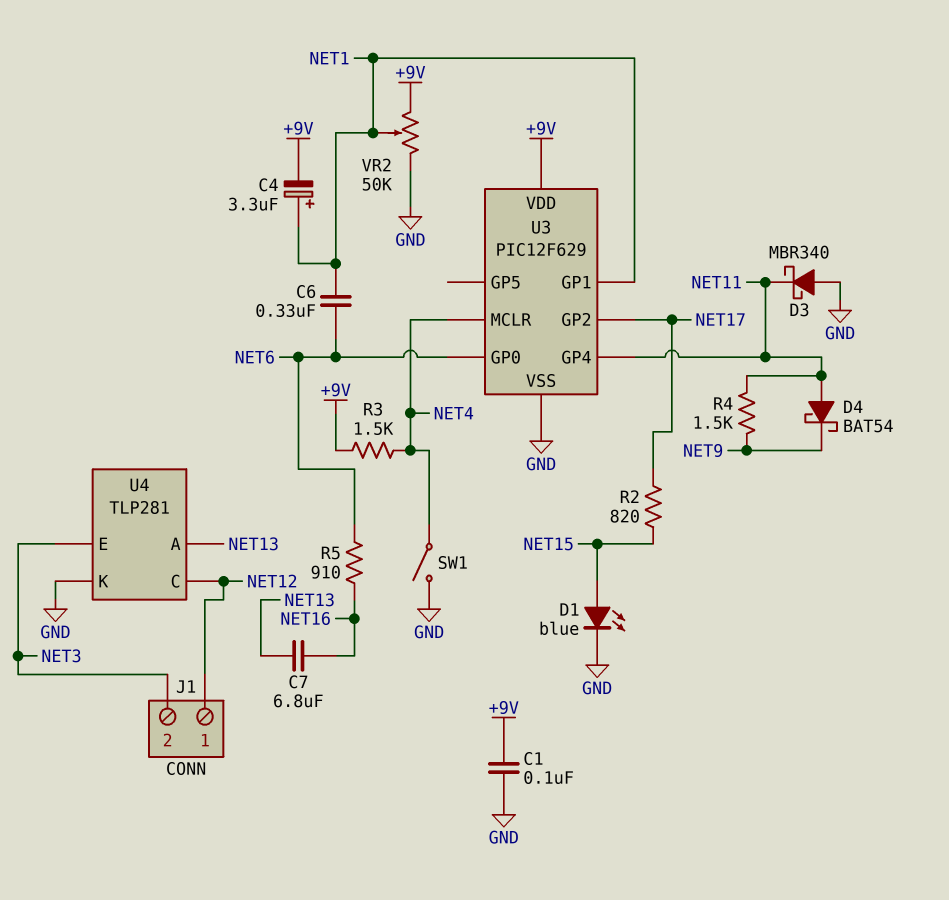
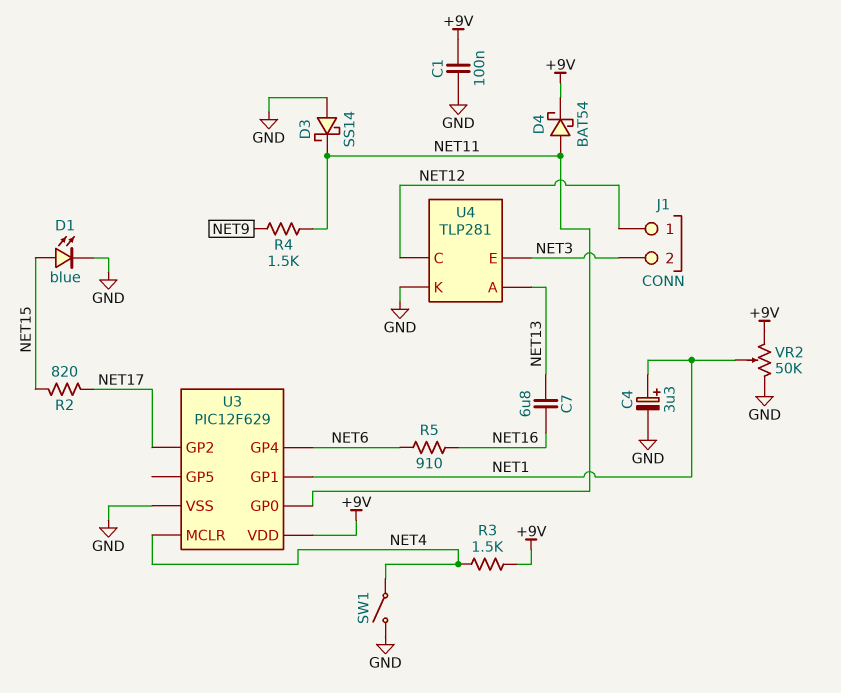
C4: 3.3uF (plus NET1, minus +9V) -> 3.3uF (plus NET1, minus GND)
C6: 330nF (NET1, NET6) -> none
D3: schottky MBR340 (A GND, K NET11) -> schottky SS14 (A GND, K NET11)
D4: schottky BAT54 (A NET11, K NET9) -> schottky BAT54 (A NET11, K +9V)
U3 pin GP0: NET6 -> NET11
U3 pin GP4: NET11 -> NET6

